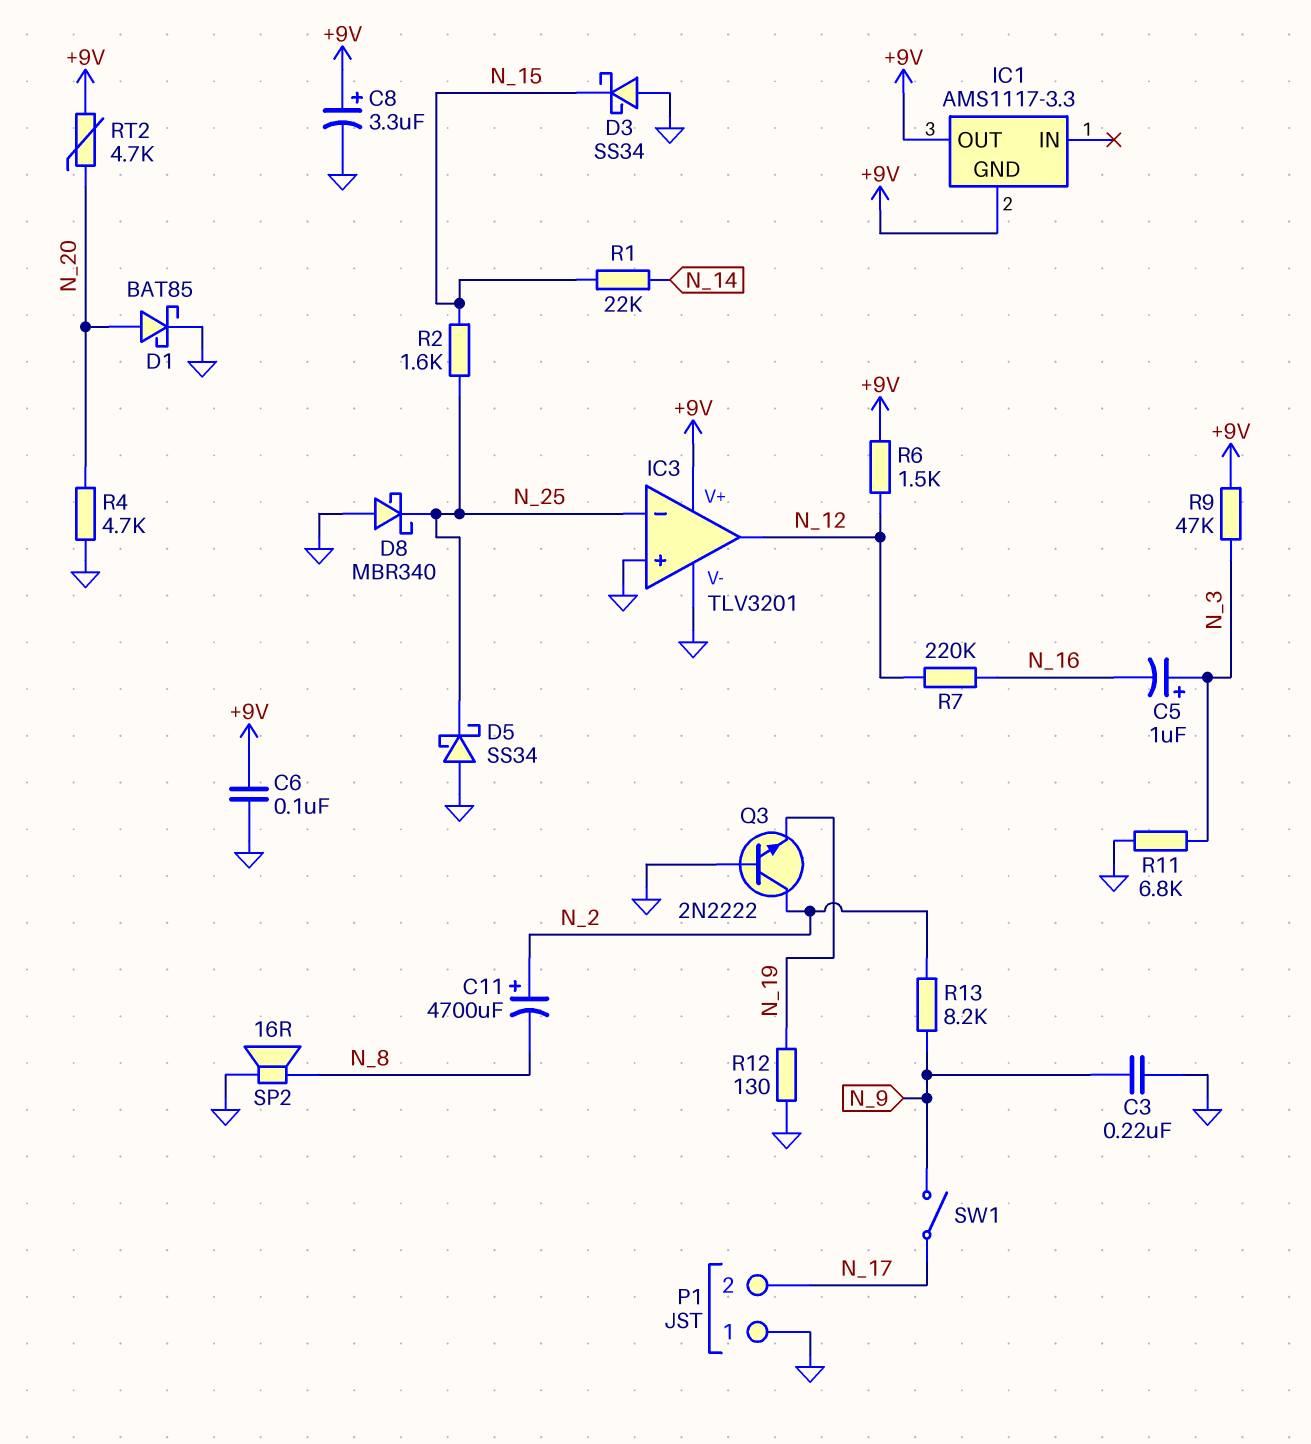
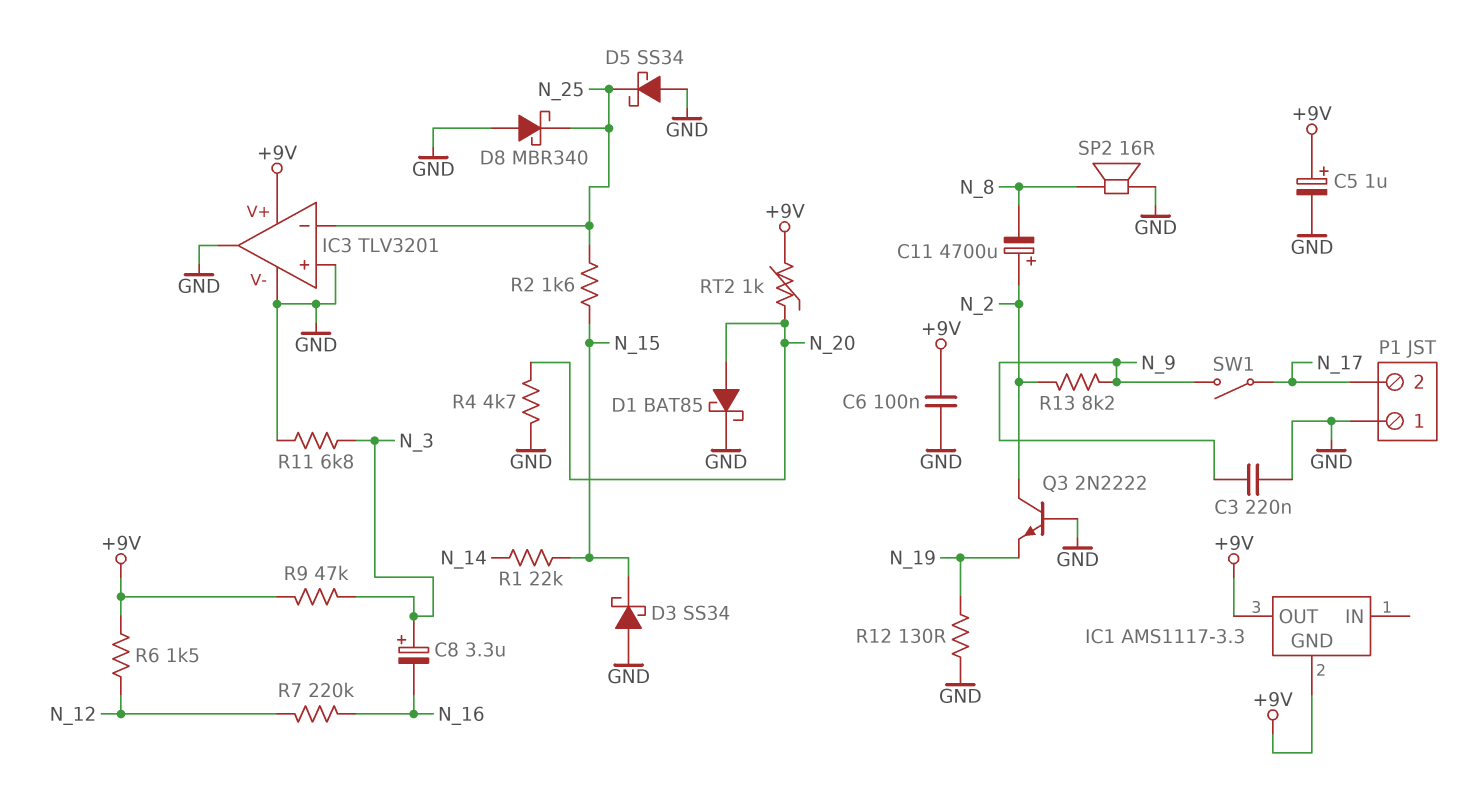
C5: 1uF (plus N_3, minus N_16) -> 1uF (plus +9V, minus GND)
C8: 3.3uF (plus +9V, minus GND) -> 3.3uF (plus N_3, minus N_16)
IC3 pin out: N_12 -> GND
RT2: 4.7k (+9V, N_20) -> 1k (+9V, N_20)

